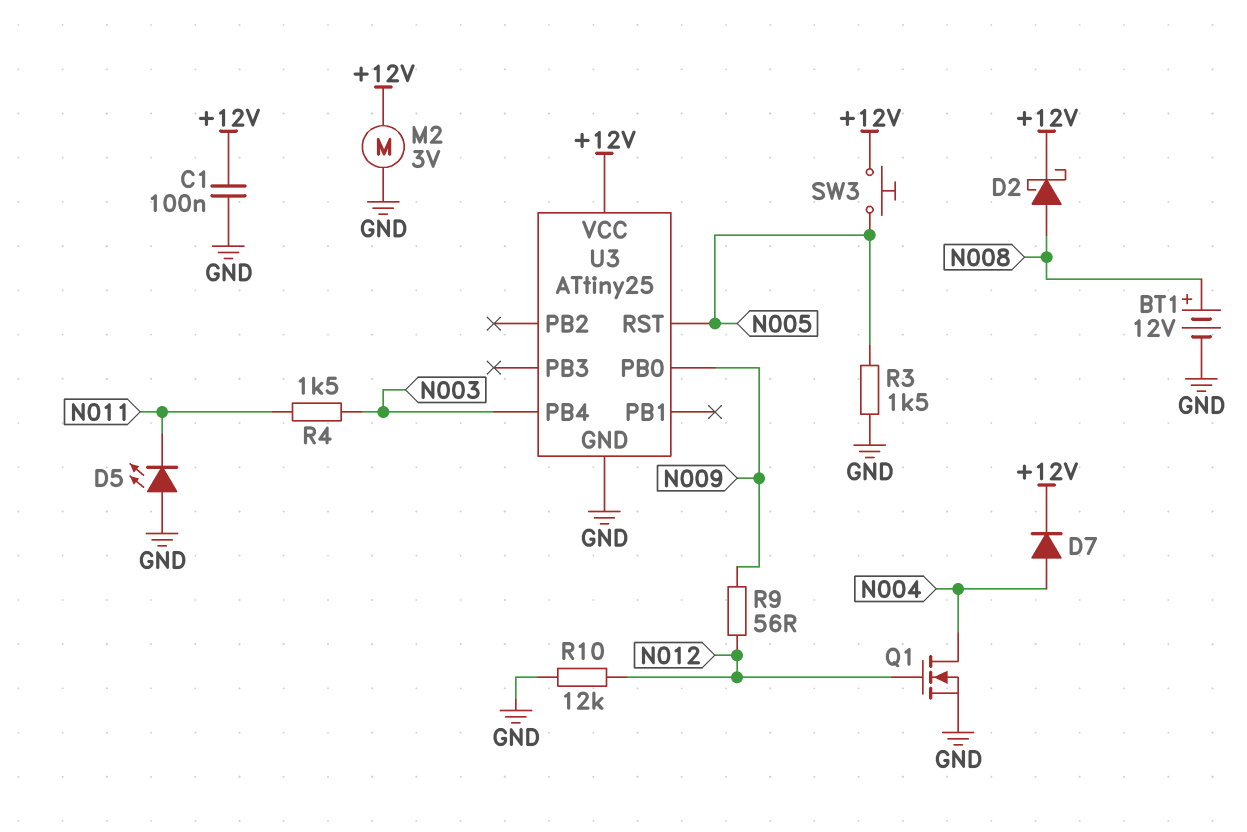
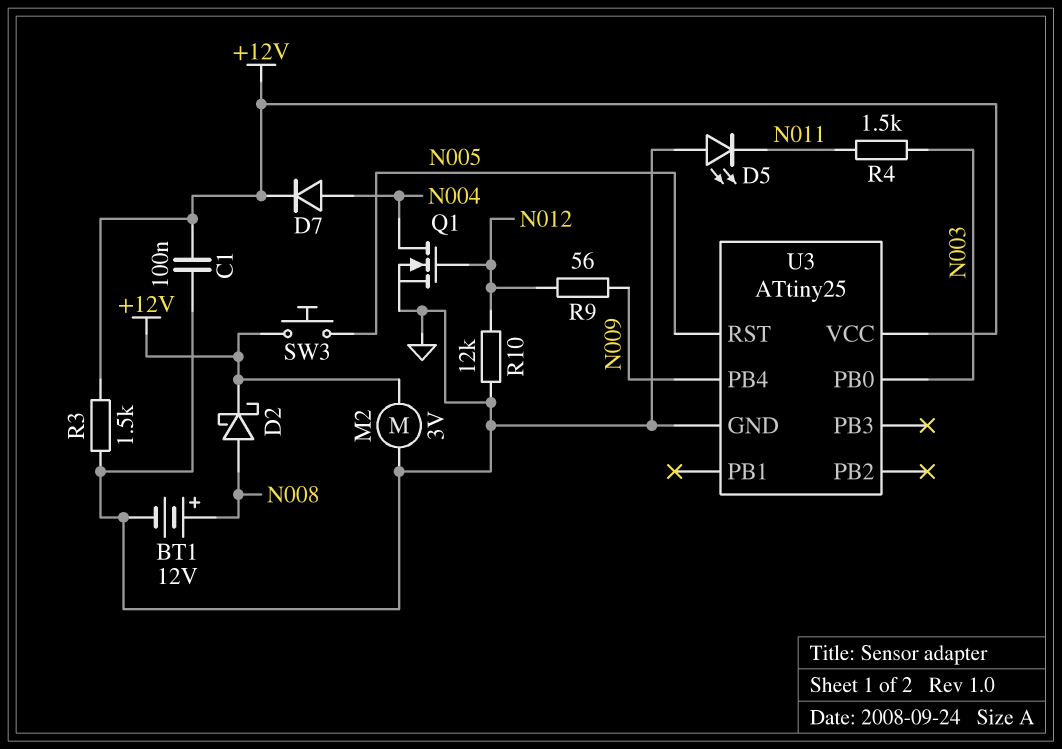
R3: 1.5k (GND, N005) -> 1.5k (+12V, GND)
U3 pin PB0: N009 -> N003
U3 pin PB4: N003 -> N009

